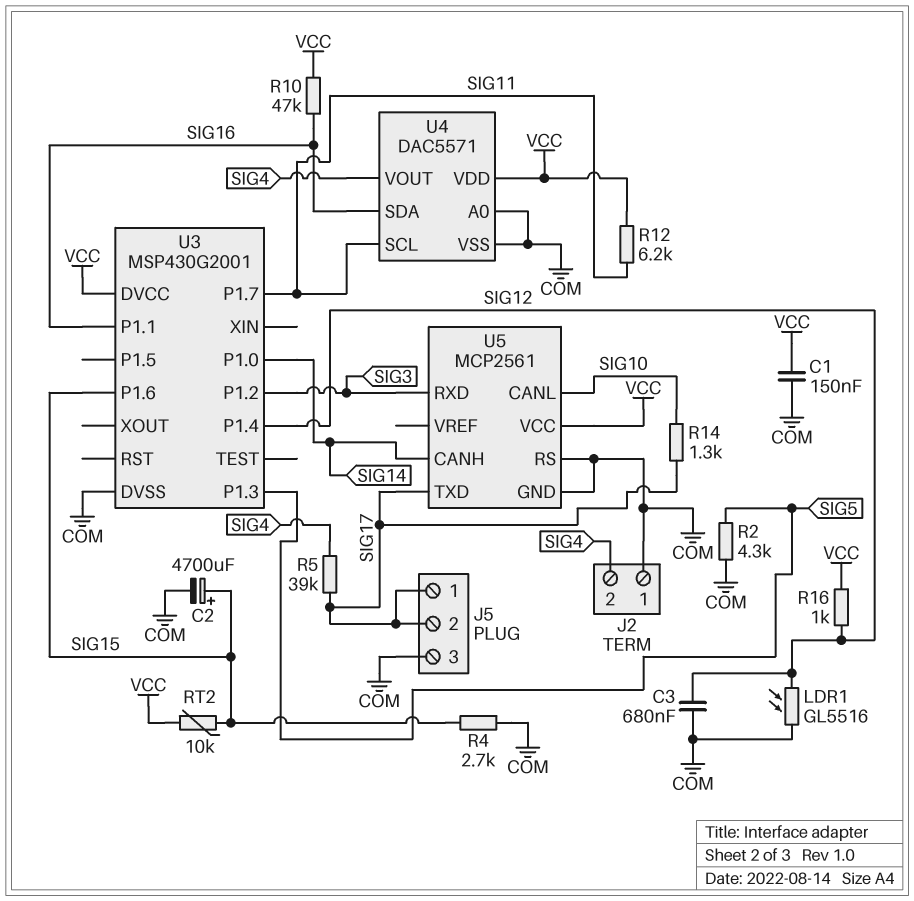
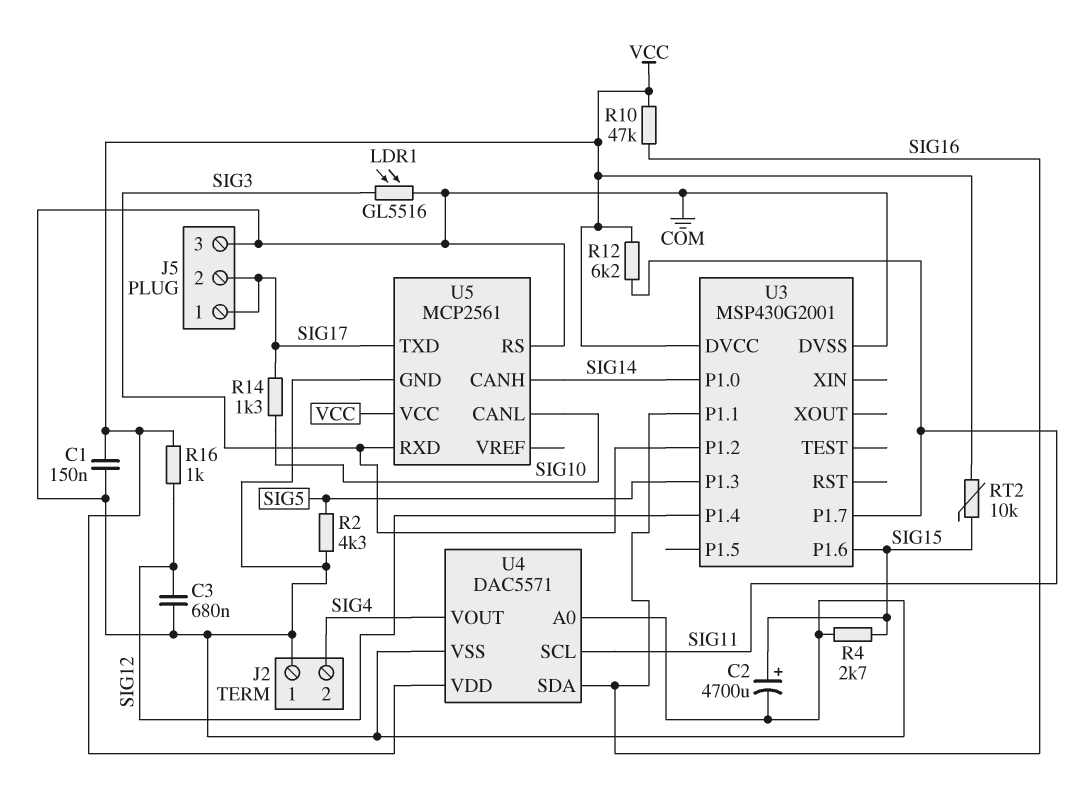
LDR1: GL5516 (COM, SIG12) -> GL5516 (COM, SIG3)
R5: 39k (SIG4, SIG17) -> none

